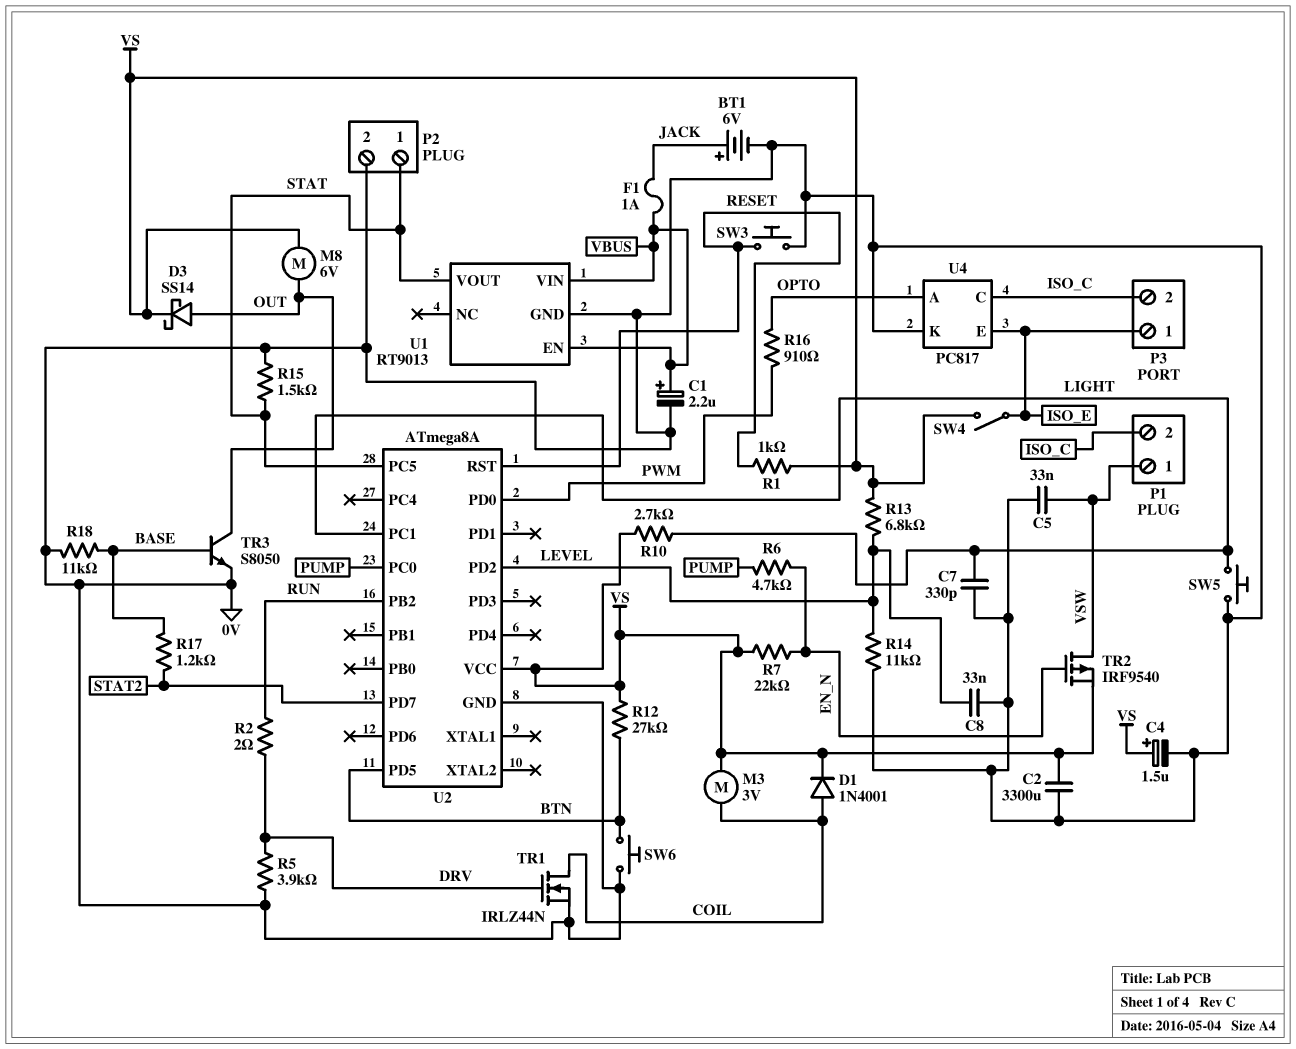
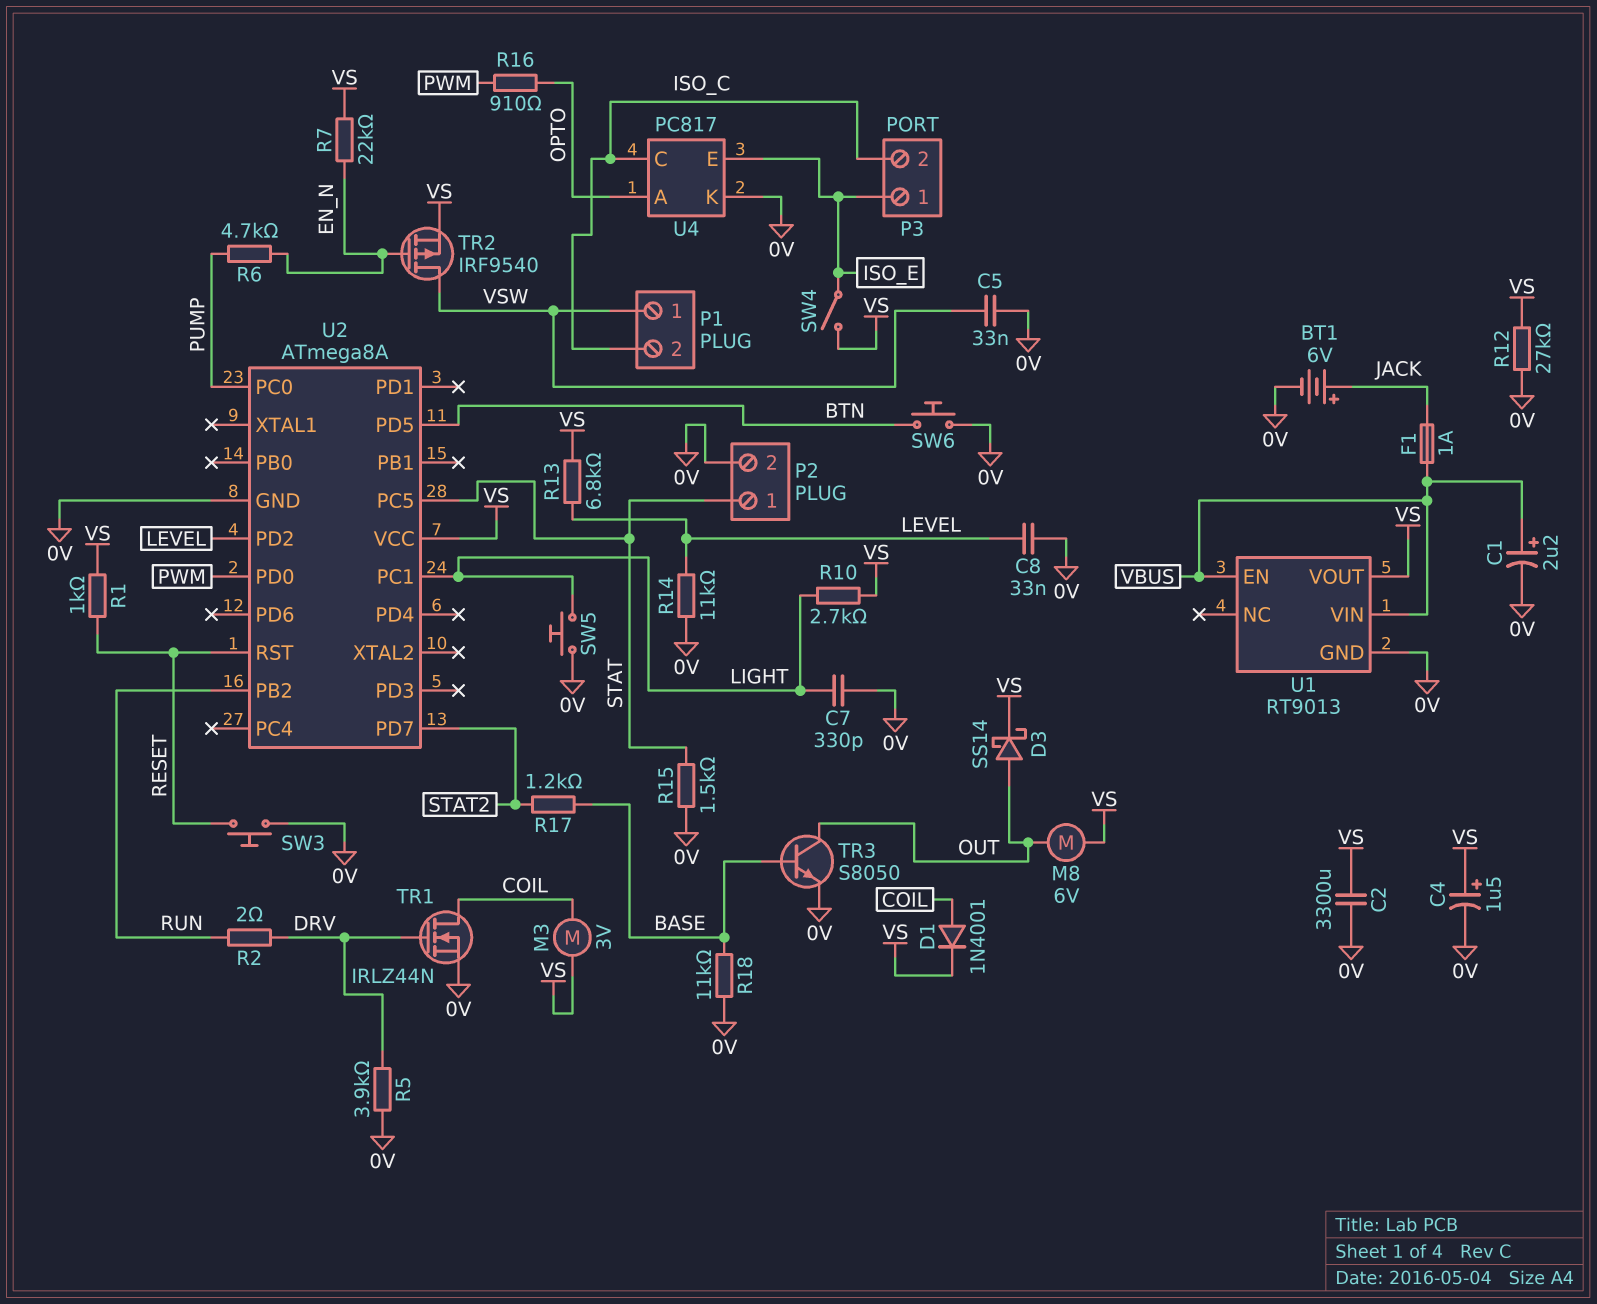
R12: 27k (BTN, VS) -> 27k (0V, VS)
U1 pin VOUT: STAT -> VS

